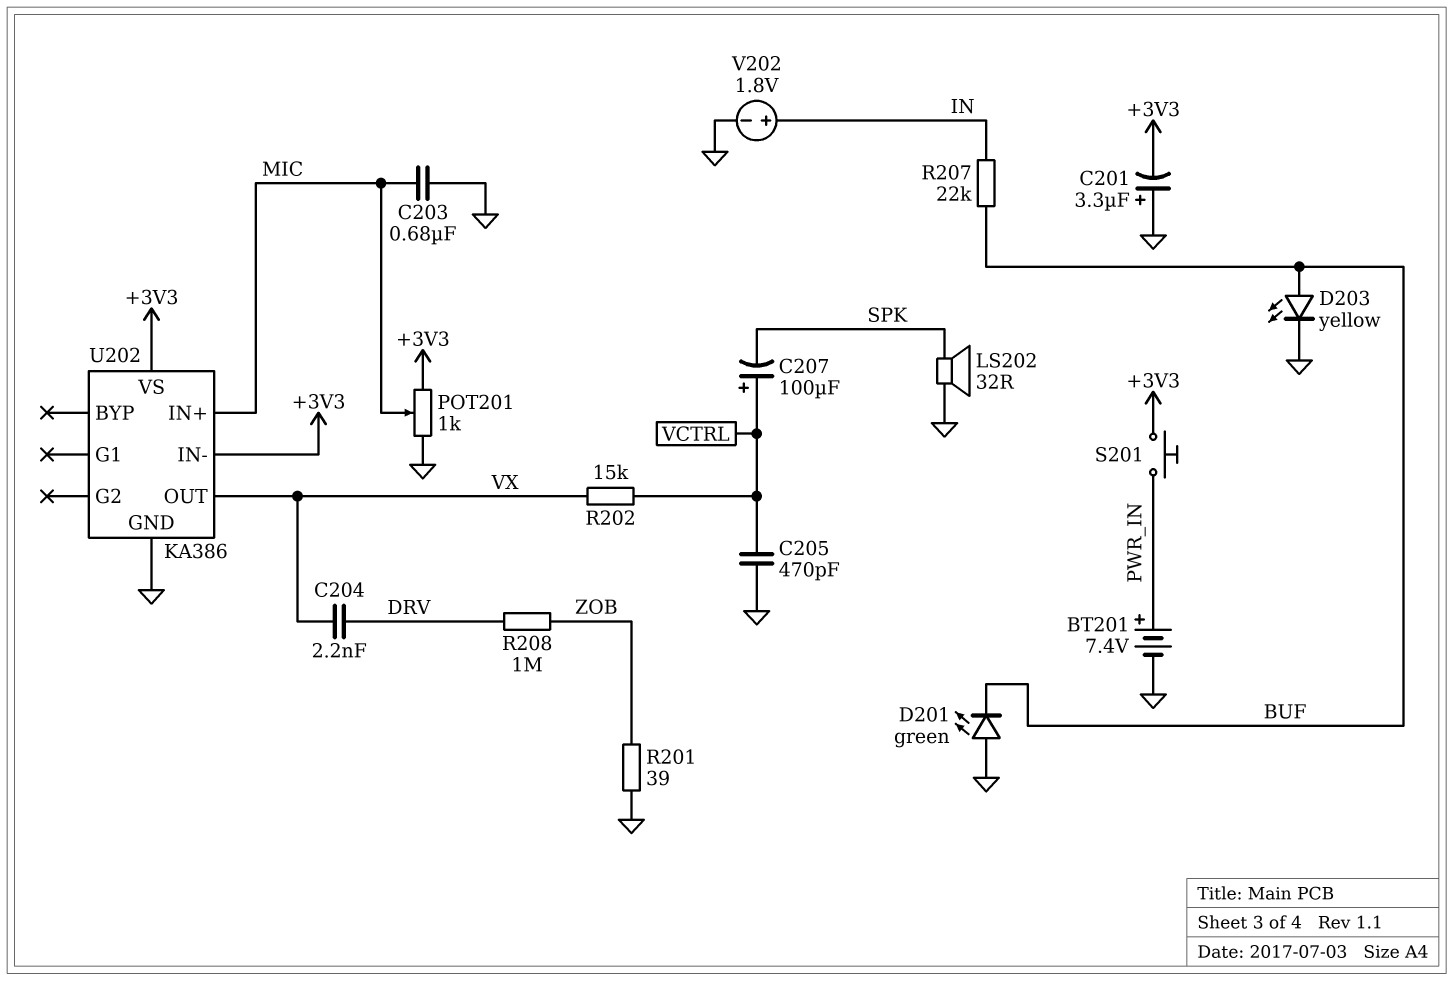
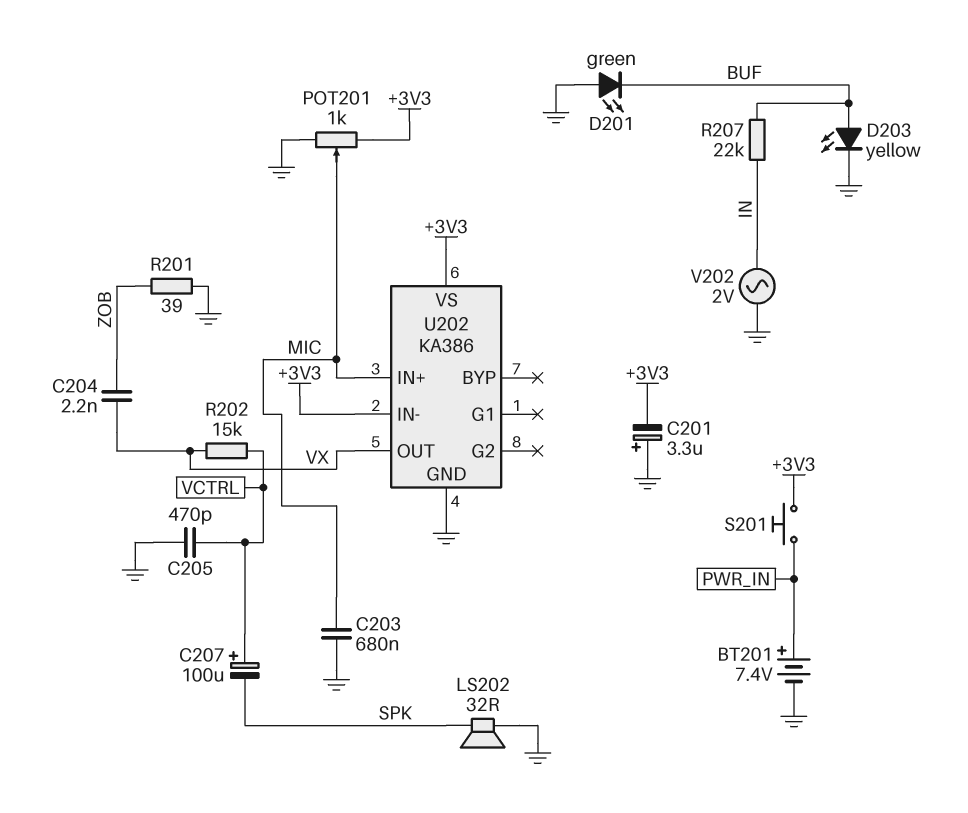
C204: 2.2nF (DRV, VX) -> 2.2nF (VX, ZOB)
R208: 1M (DRV, ZOB) -> none
V202: 1.8V (plus IN, minus GND) -> AC 2V (GND, IN)

